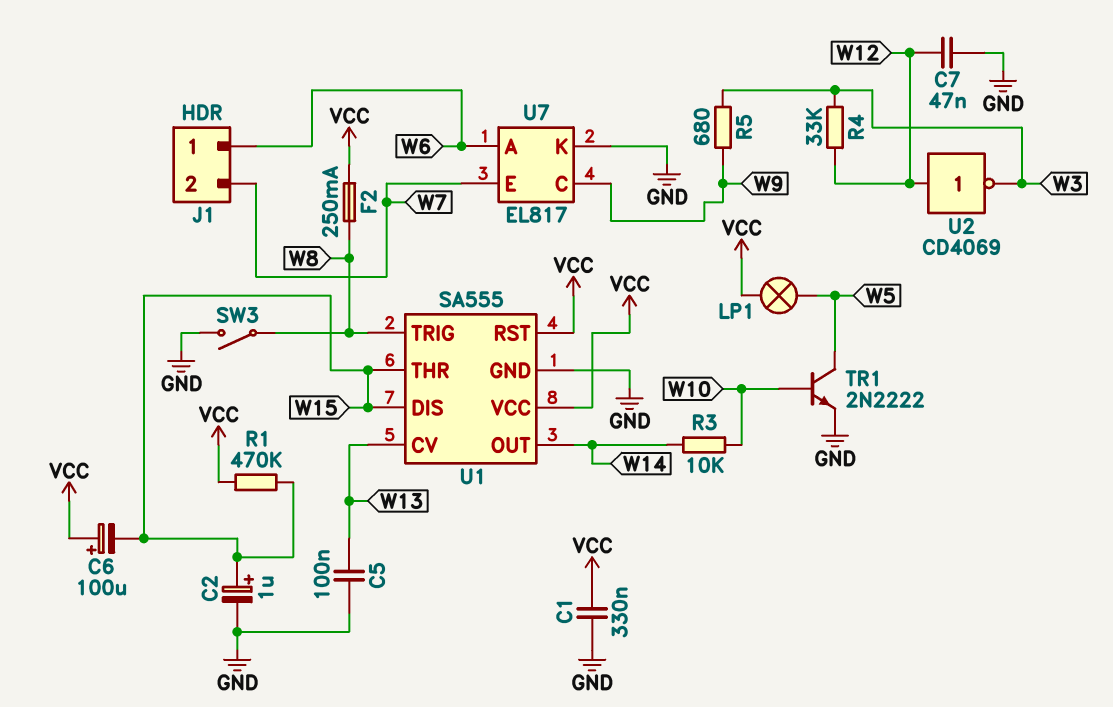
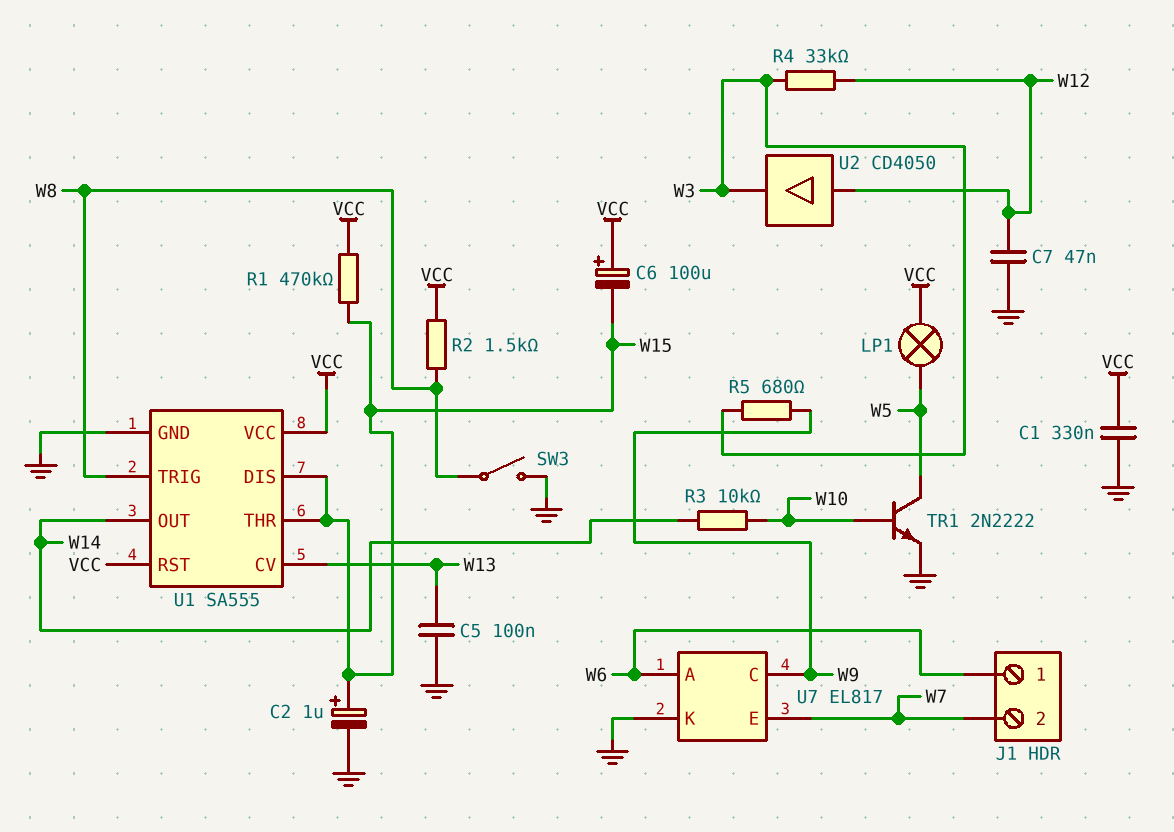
F2: 250mA (VCC, W8) -> none
R2: none -> 1.5k (VCC, W8)
U2: NOT CD4069 (in W12, out W3) -> buffer CD4050 (in W12, out W3)

